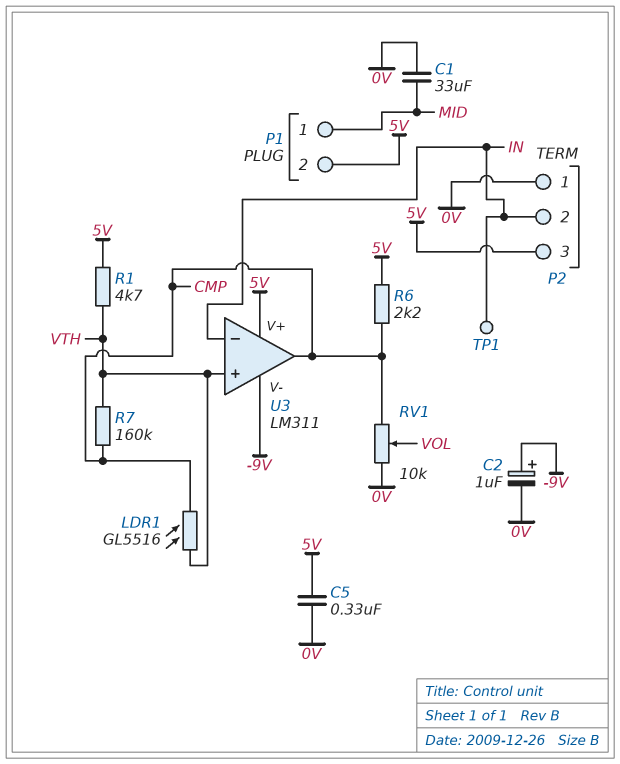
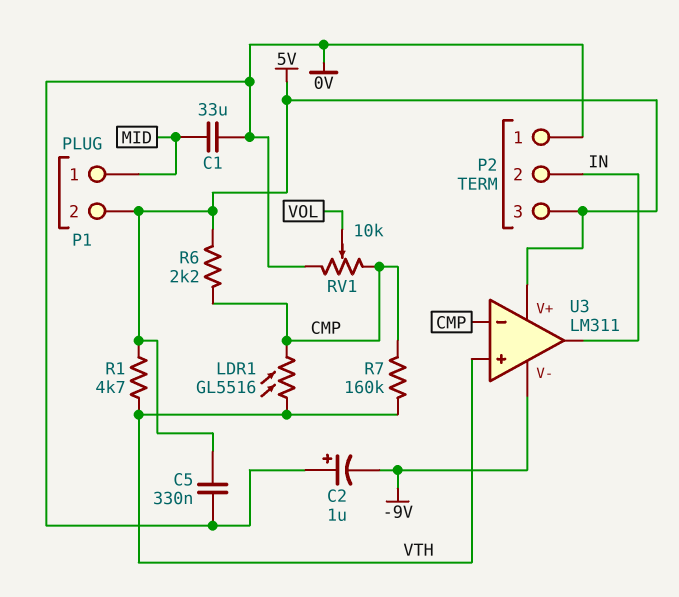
C2: 1uF (plus -9V, minus 0V) -> 1uF (plus 0V, minus -9V)
TP1: test point (IN) -> none
U3 pin in-: IN -> CMP
U3 pin out: CMP -> IN

